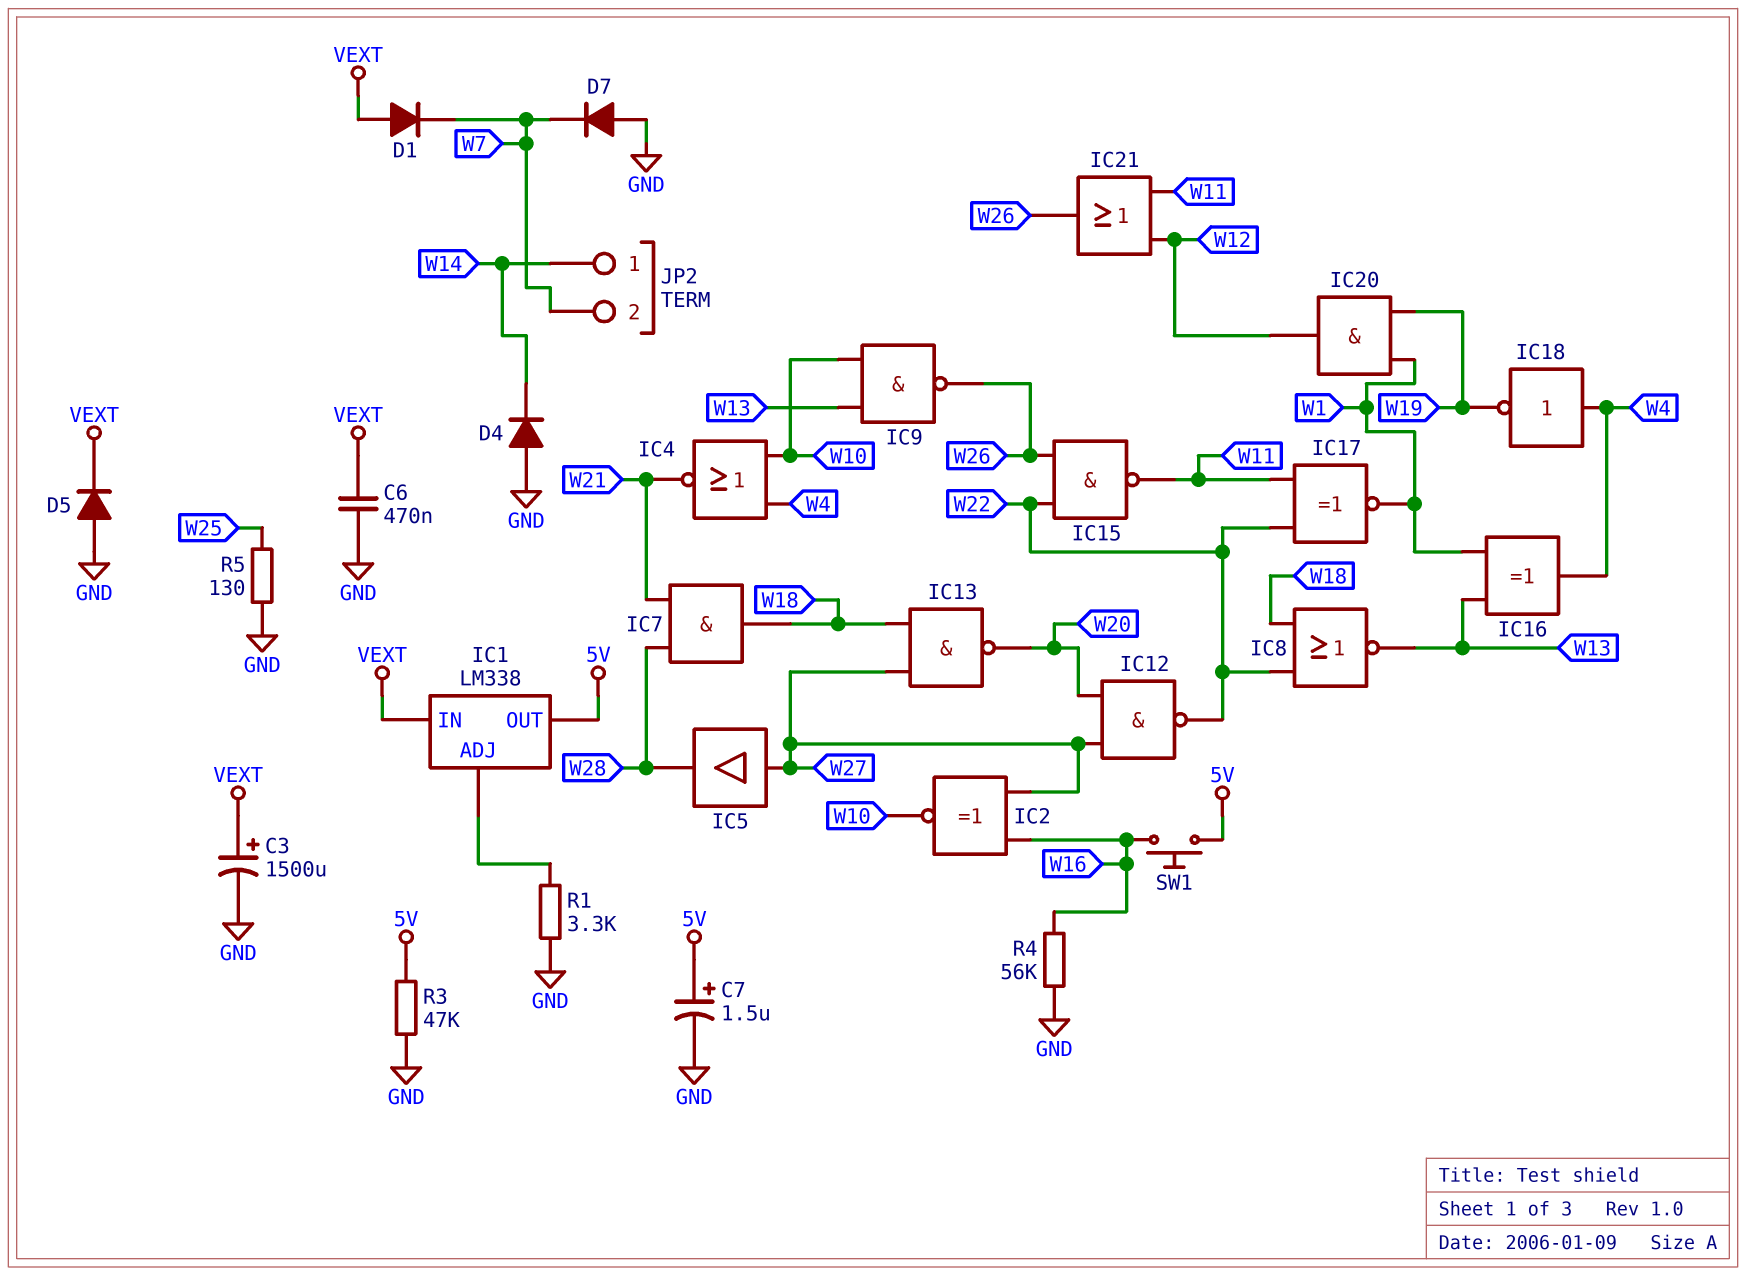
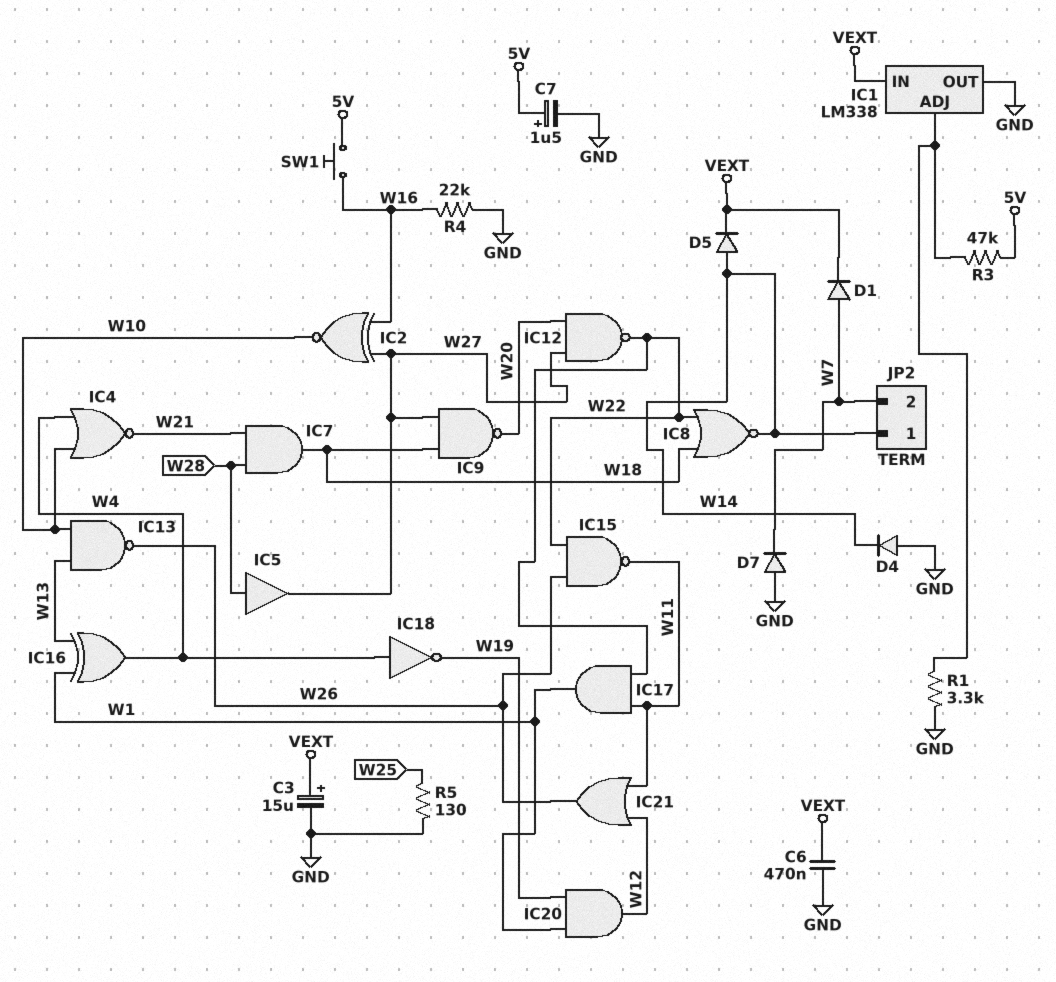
C3: 1500uF (plus VEXT, minus GND) -> 15uF (plus VEXT, minus GND)
D1: diode (A VEXT, K W7) -> diode (A W7, K VEXT)
D5: diode (A GND, K VEXT) -> diode (A W14, K VEXT)
IC1 pin OUT: 5V -> GND
IC5: buffer (in W27, out W28) -> buffer (in W28, out W27)
IC8: NOR (in W18, in W22, out W13) -> NOR (in W18, in W22, out W14)
IC9: NAND (in W10, in W13, out W26) -> NAND (in W18, in W27, out W20)
IC13: NAND (in W18, in W27, out W20) -> NAND (in W10, in W13, out W26)
IC17: XNOR (in W11, in W22, out W1) -> AND (in W11, in W22, out W1)
R3: 47k (5V, GND) -> 47k (5V, IC1/ADJ)
R4: 56k (GND, W16) -> 22k (GND, W16)

